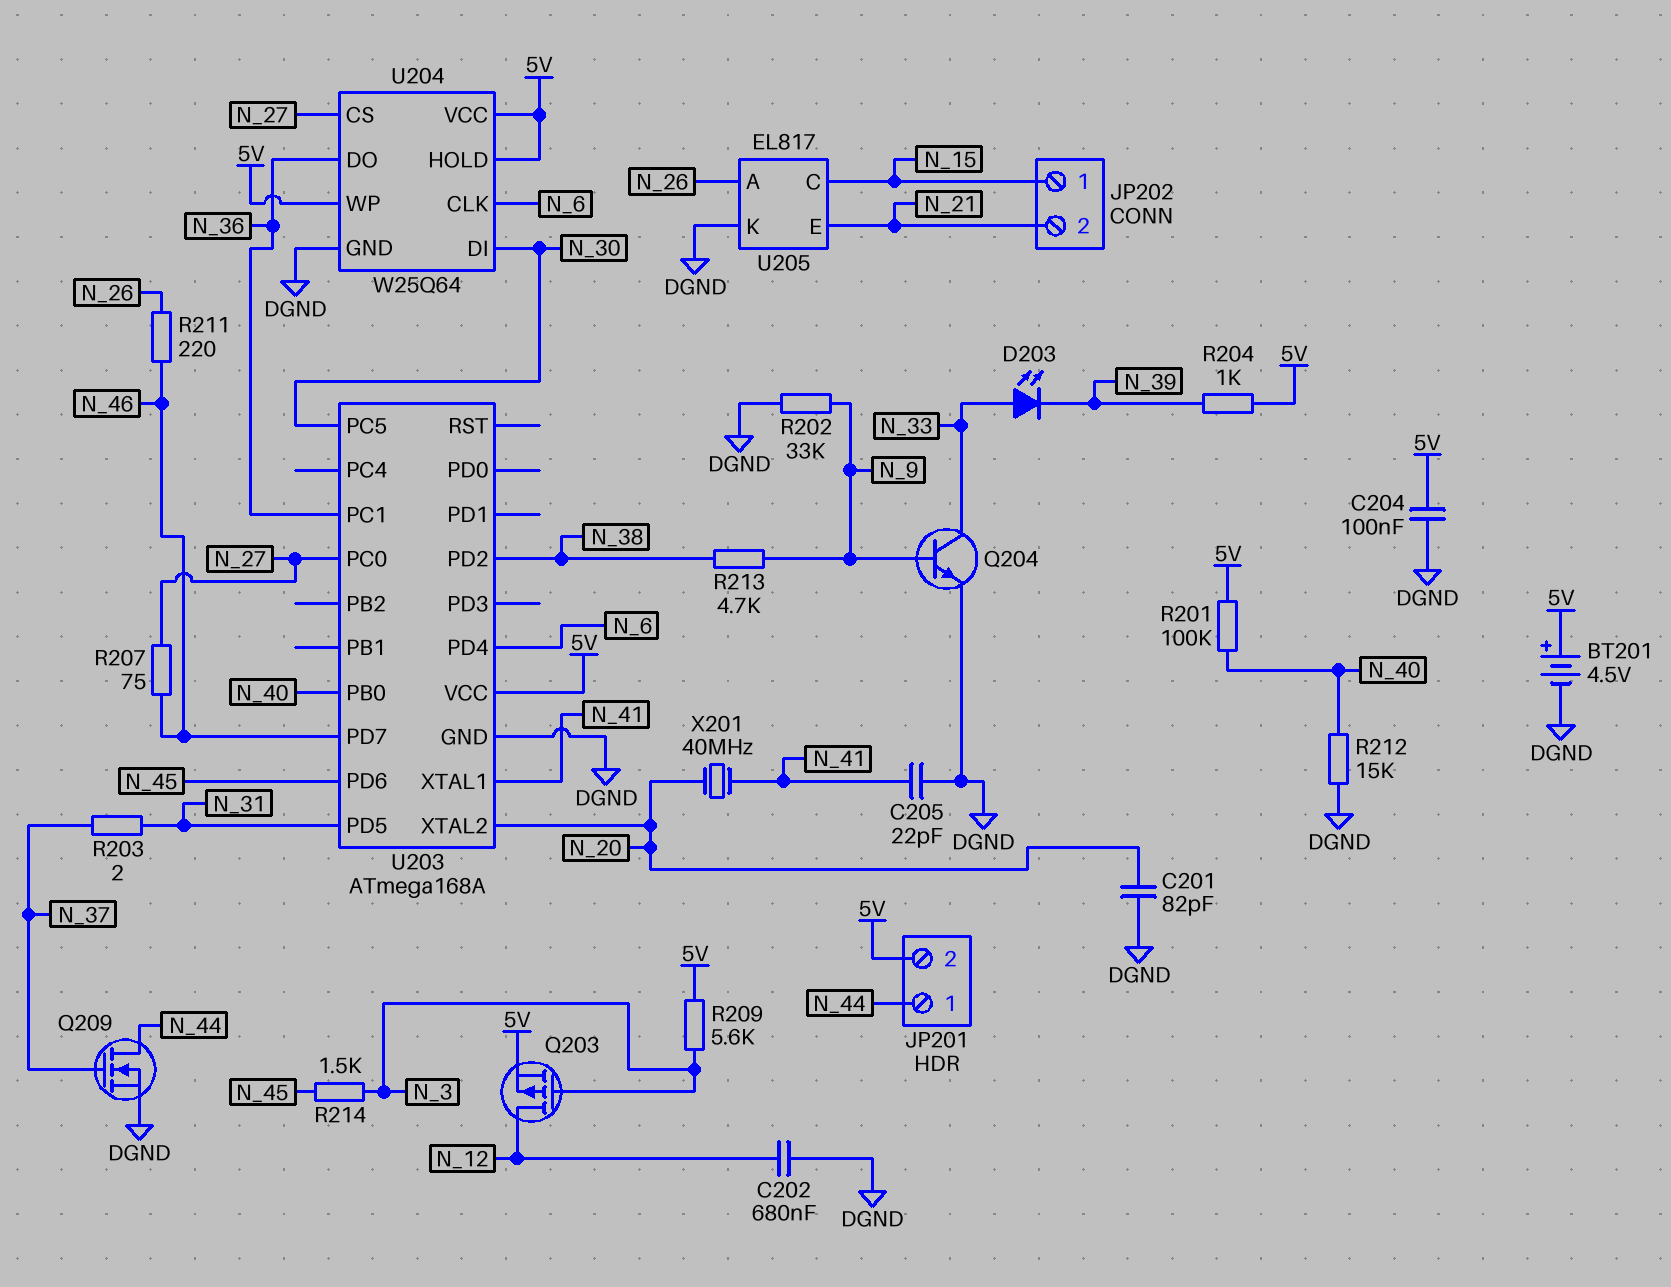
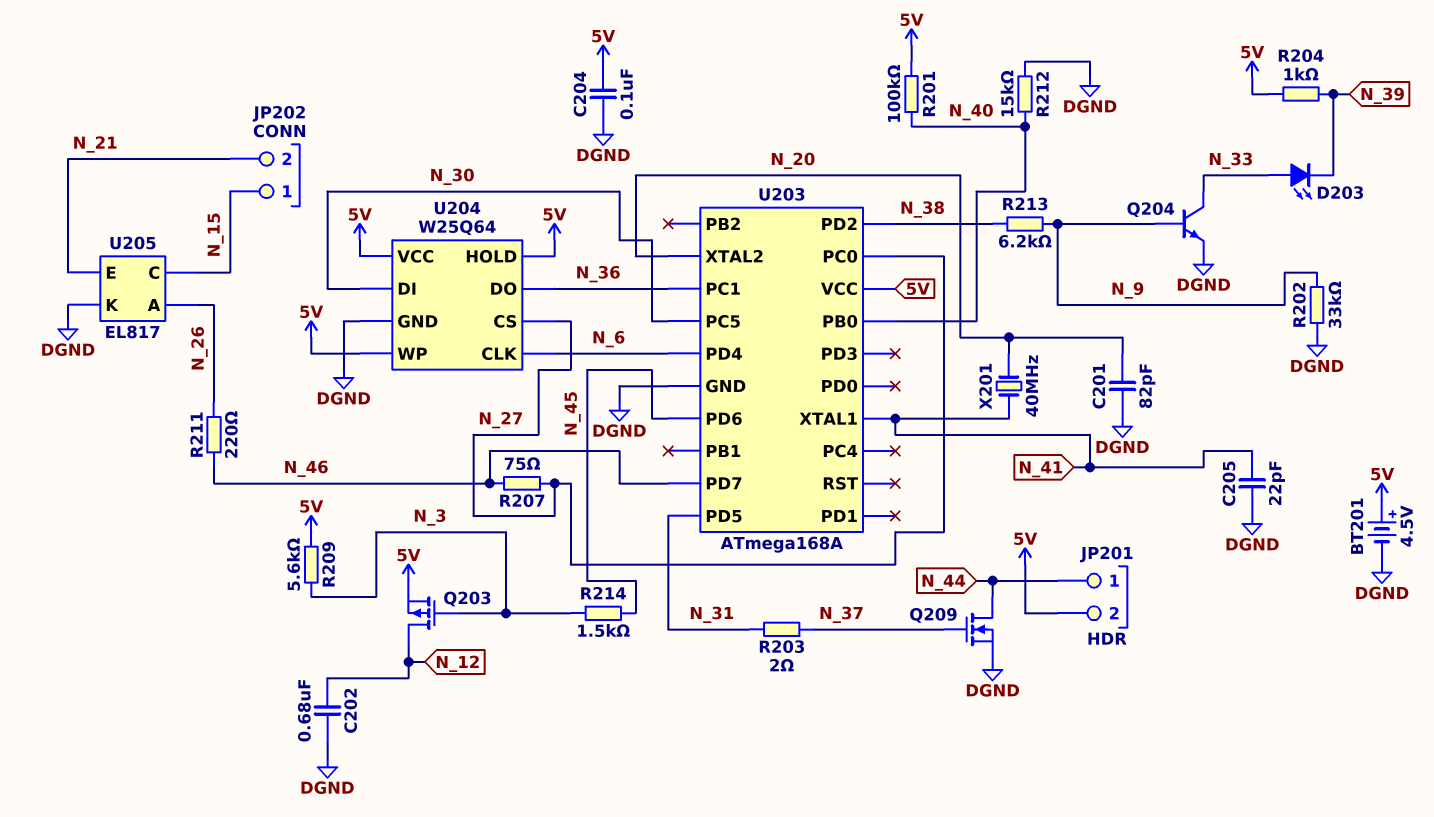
R213: 4.7k (N_9, N_38) -> 6.2k (N_9, N_38)

